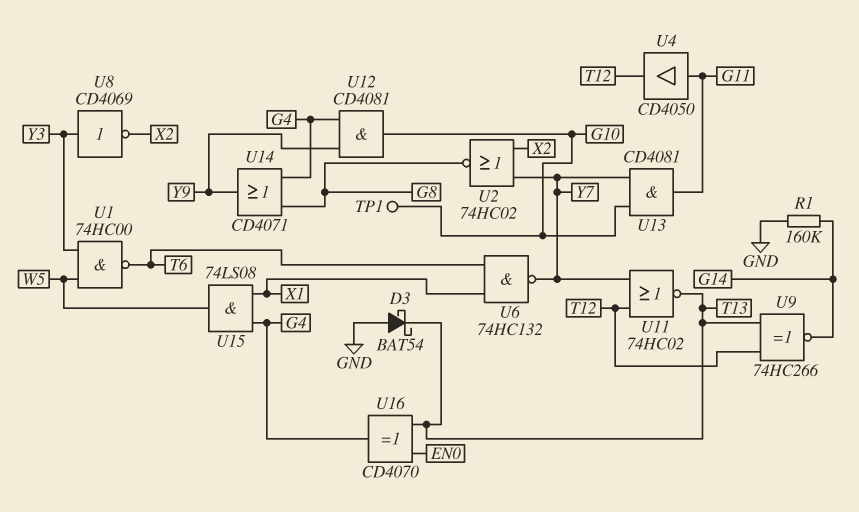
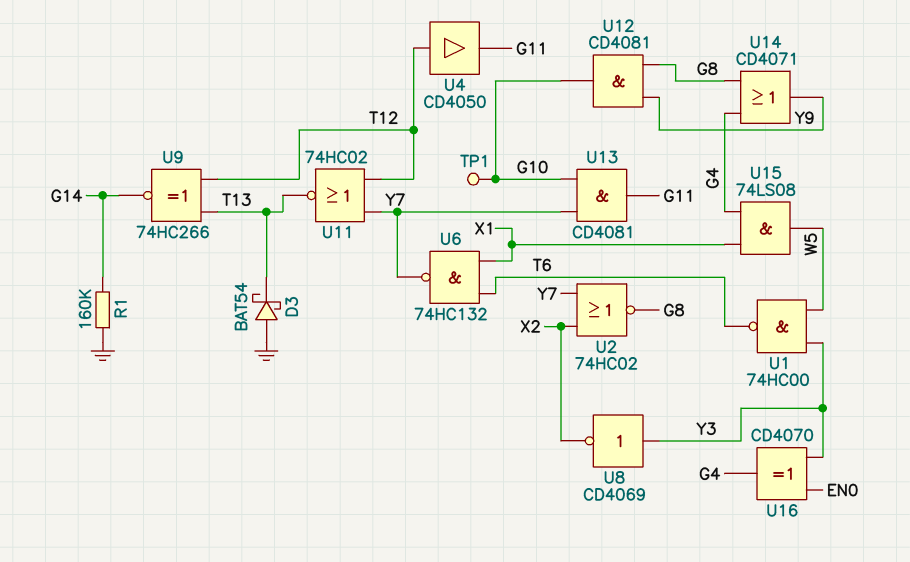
U4: buffer CD4050 (in G11, out T12) -> buffer CD4050 (in T12, out G11)
U12: AND CD4081 (in G4, in Y9, out G10) -> AND CD4081 (in G8, in Y9, out G10)
U16: XOR CD4070 (in EN0, in T13, out G4) -> XOR CD4070 (in EN0, in Y3, out G4)

